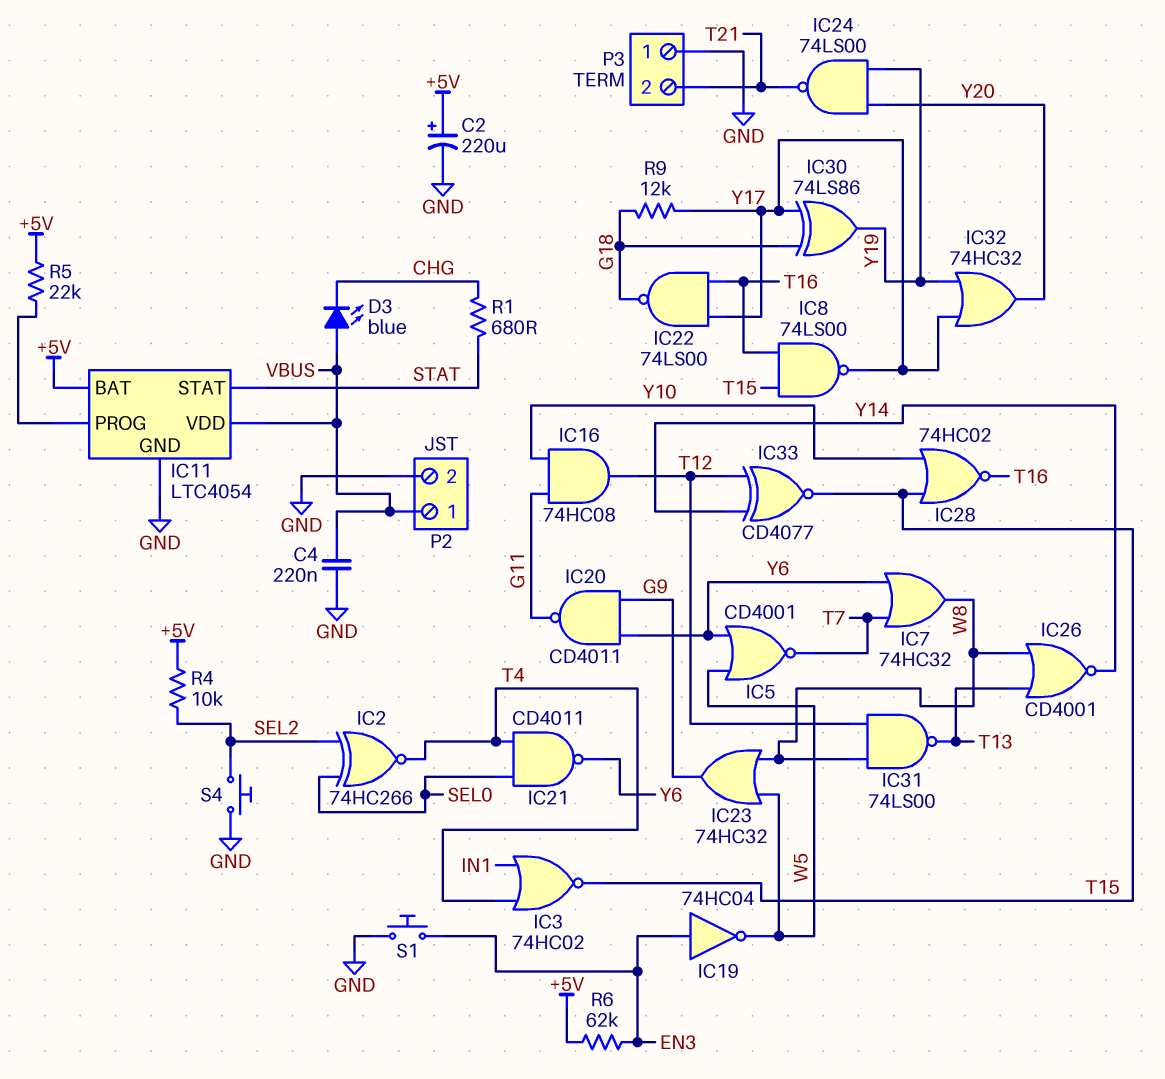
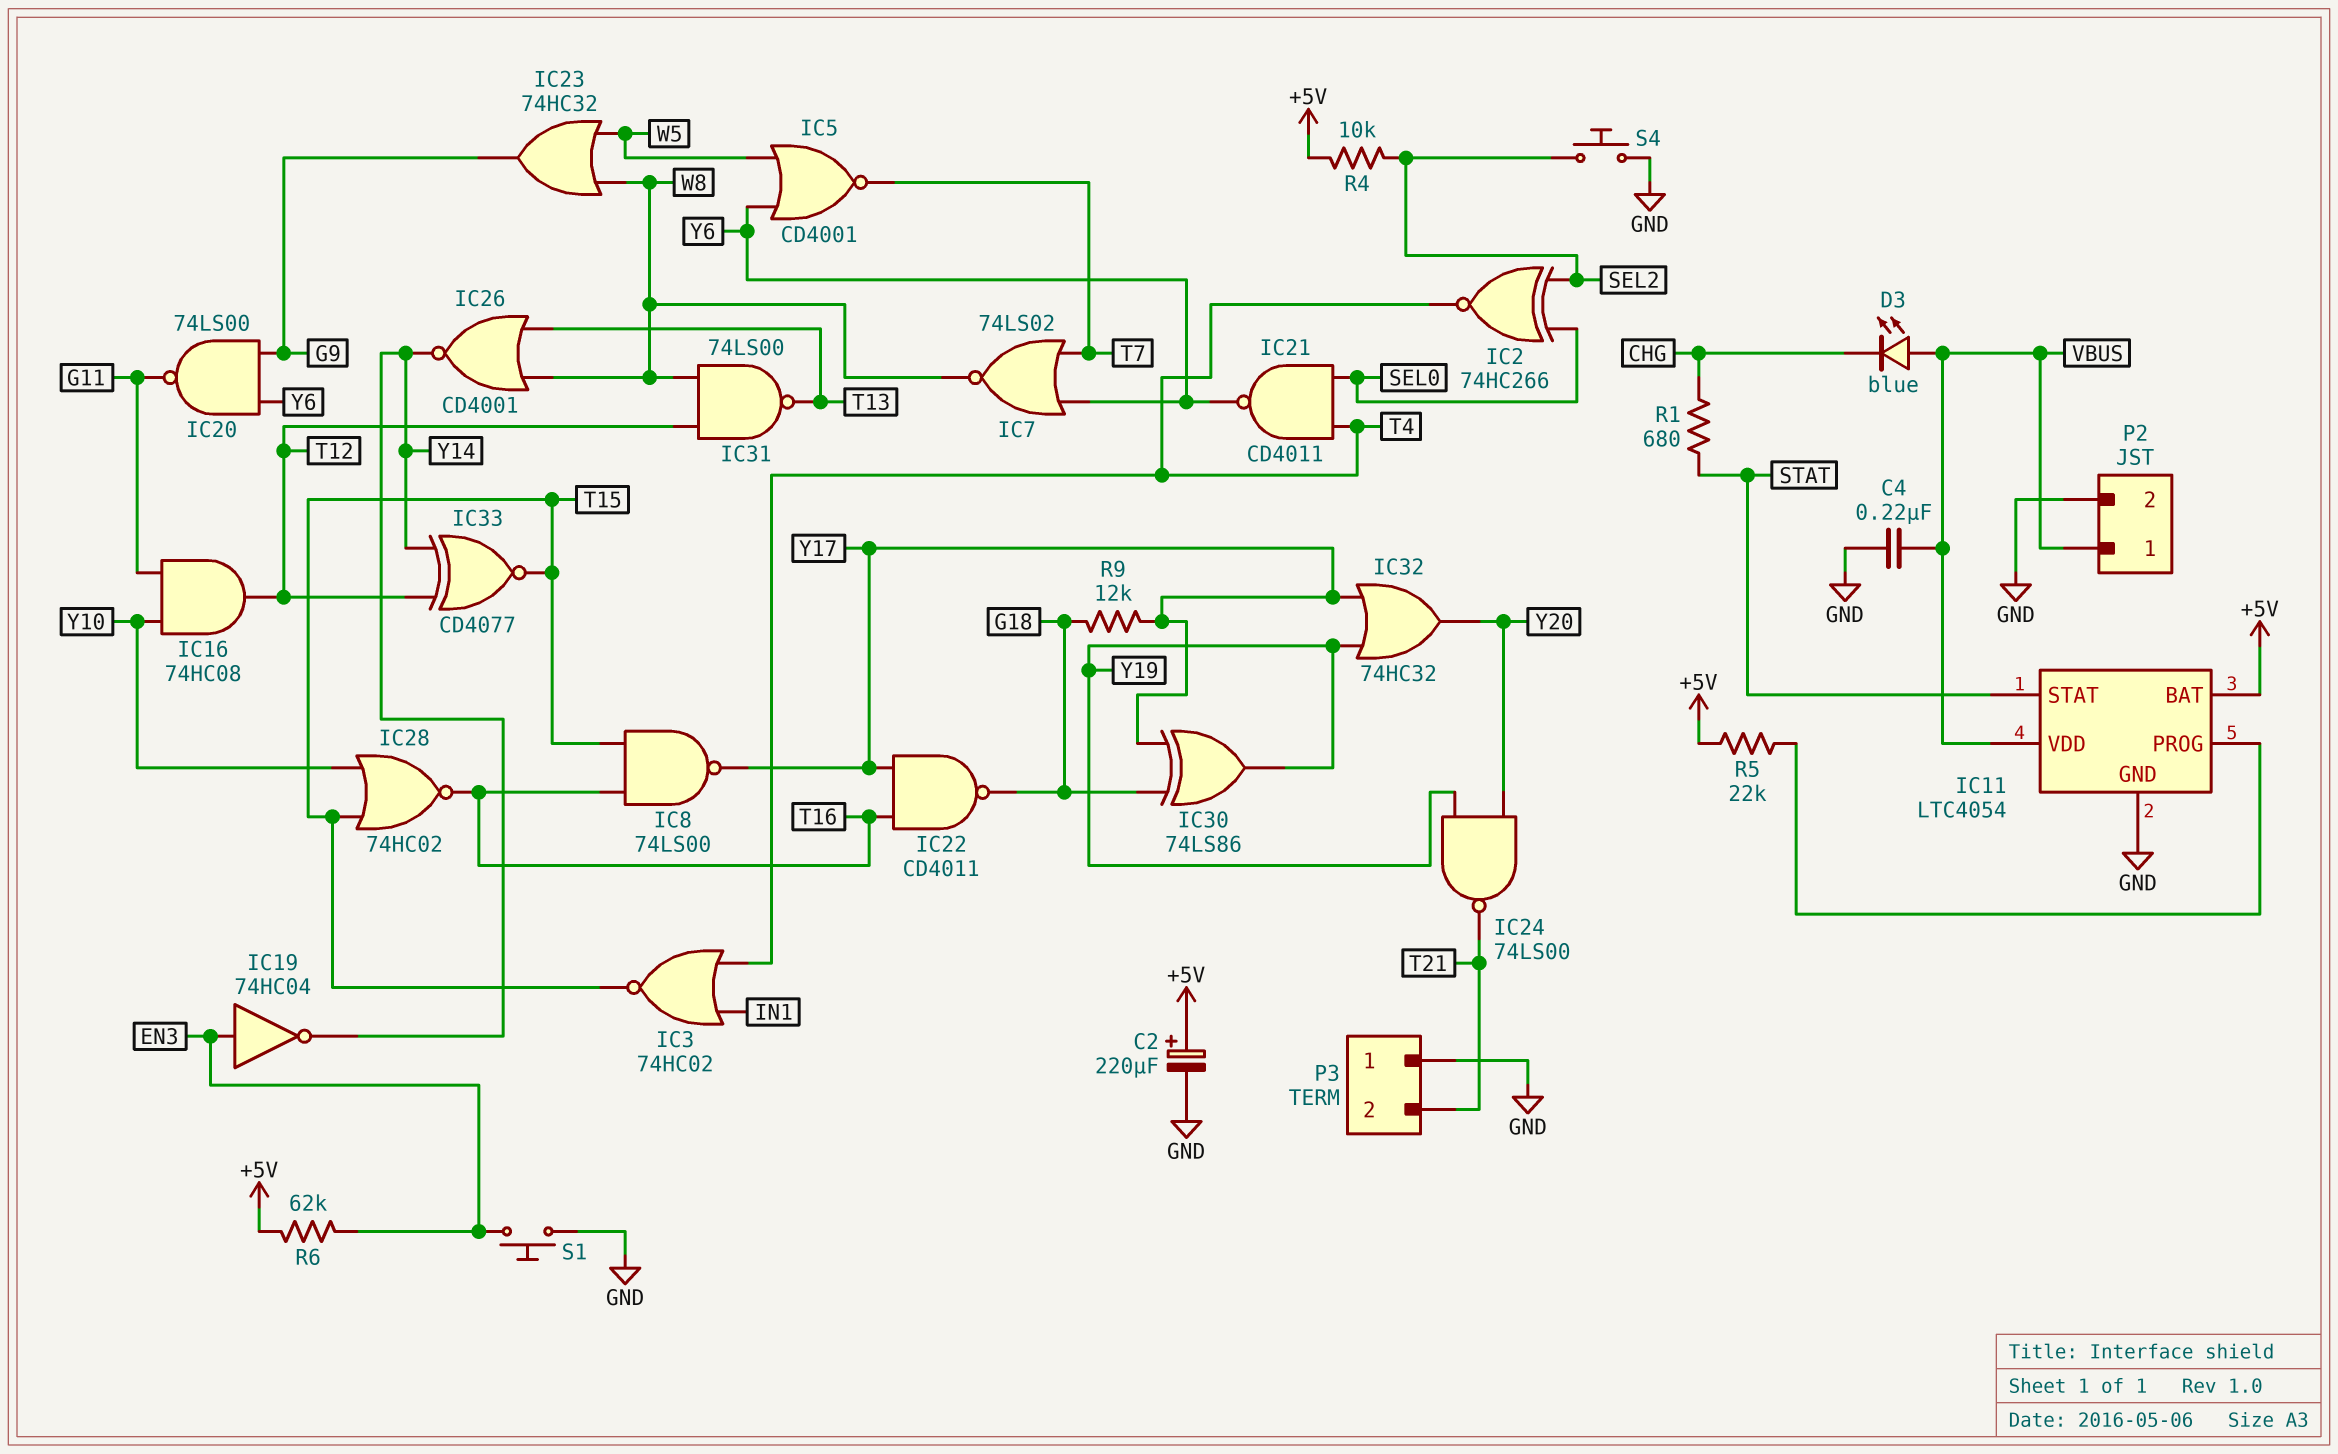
IC7: OR 74HC32 (in T7, in Y6, out W8) -> NOR 74LS02 (in T7, in Y6, out W8)
IC19: NOT 74HC04 (in EN3, out W5) -> NOT 74HC04 (in EN3, out Y14)
IC20: NAND CD4011 (in G9, in Y6, out G11) -> NAND 74LS00 (in G9, in Y6, out G11)
IC22: NAND 74LS00 (in T16, in Y17, out G18) -> NAND CD4011 (in T16, in Y17, out G18)

